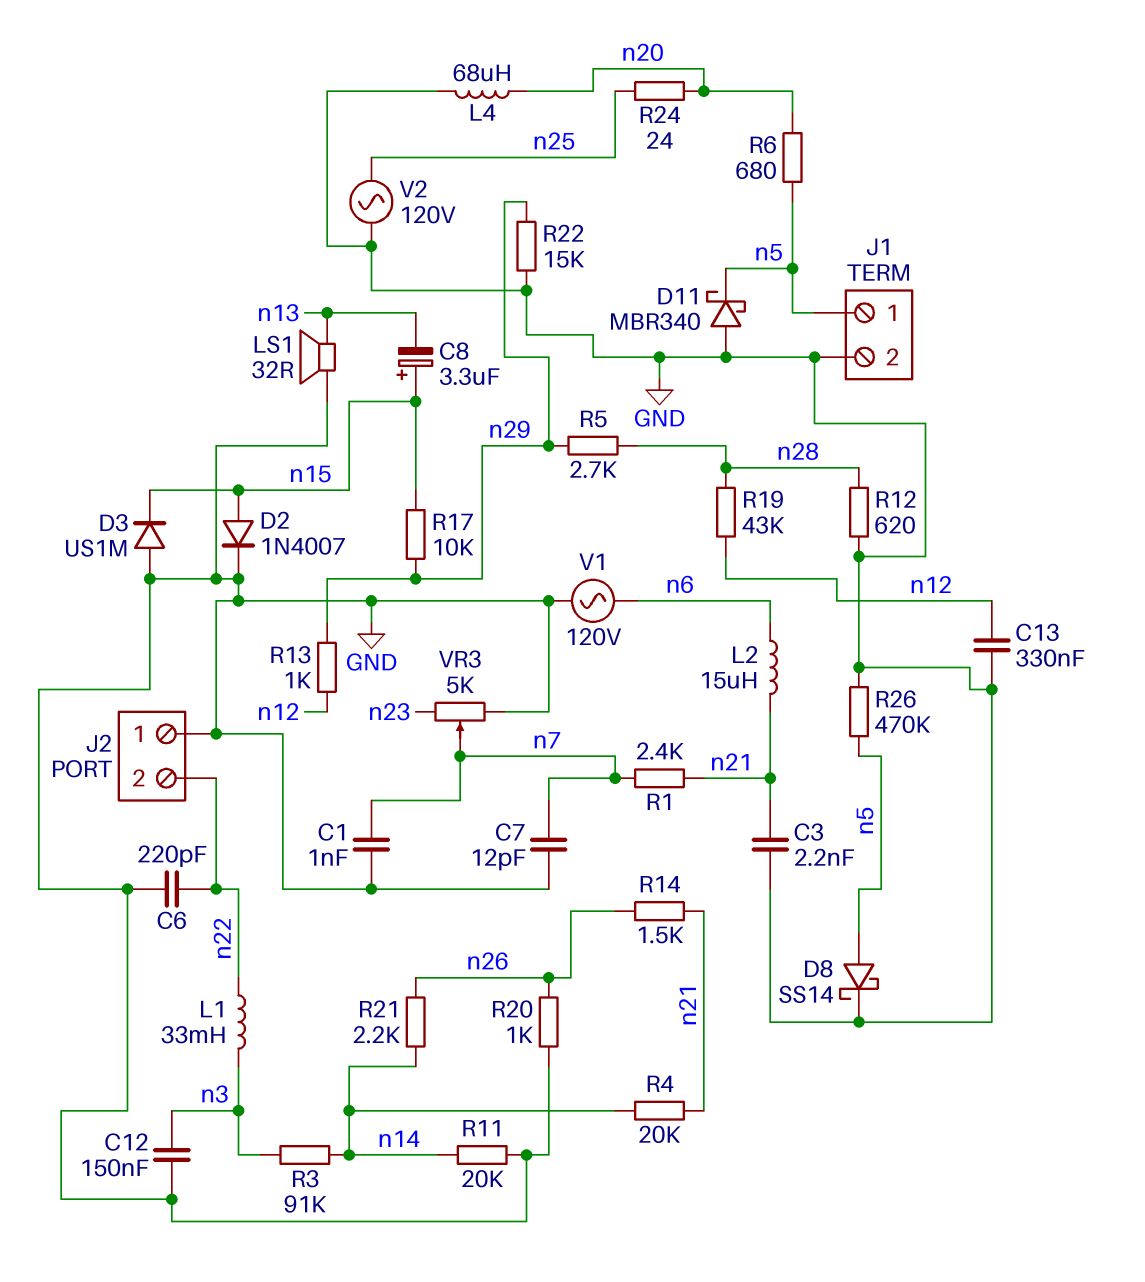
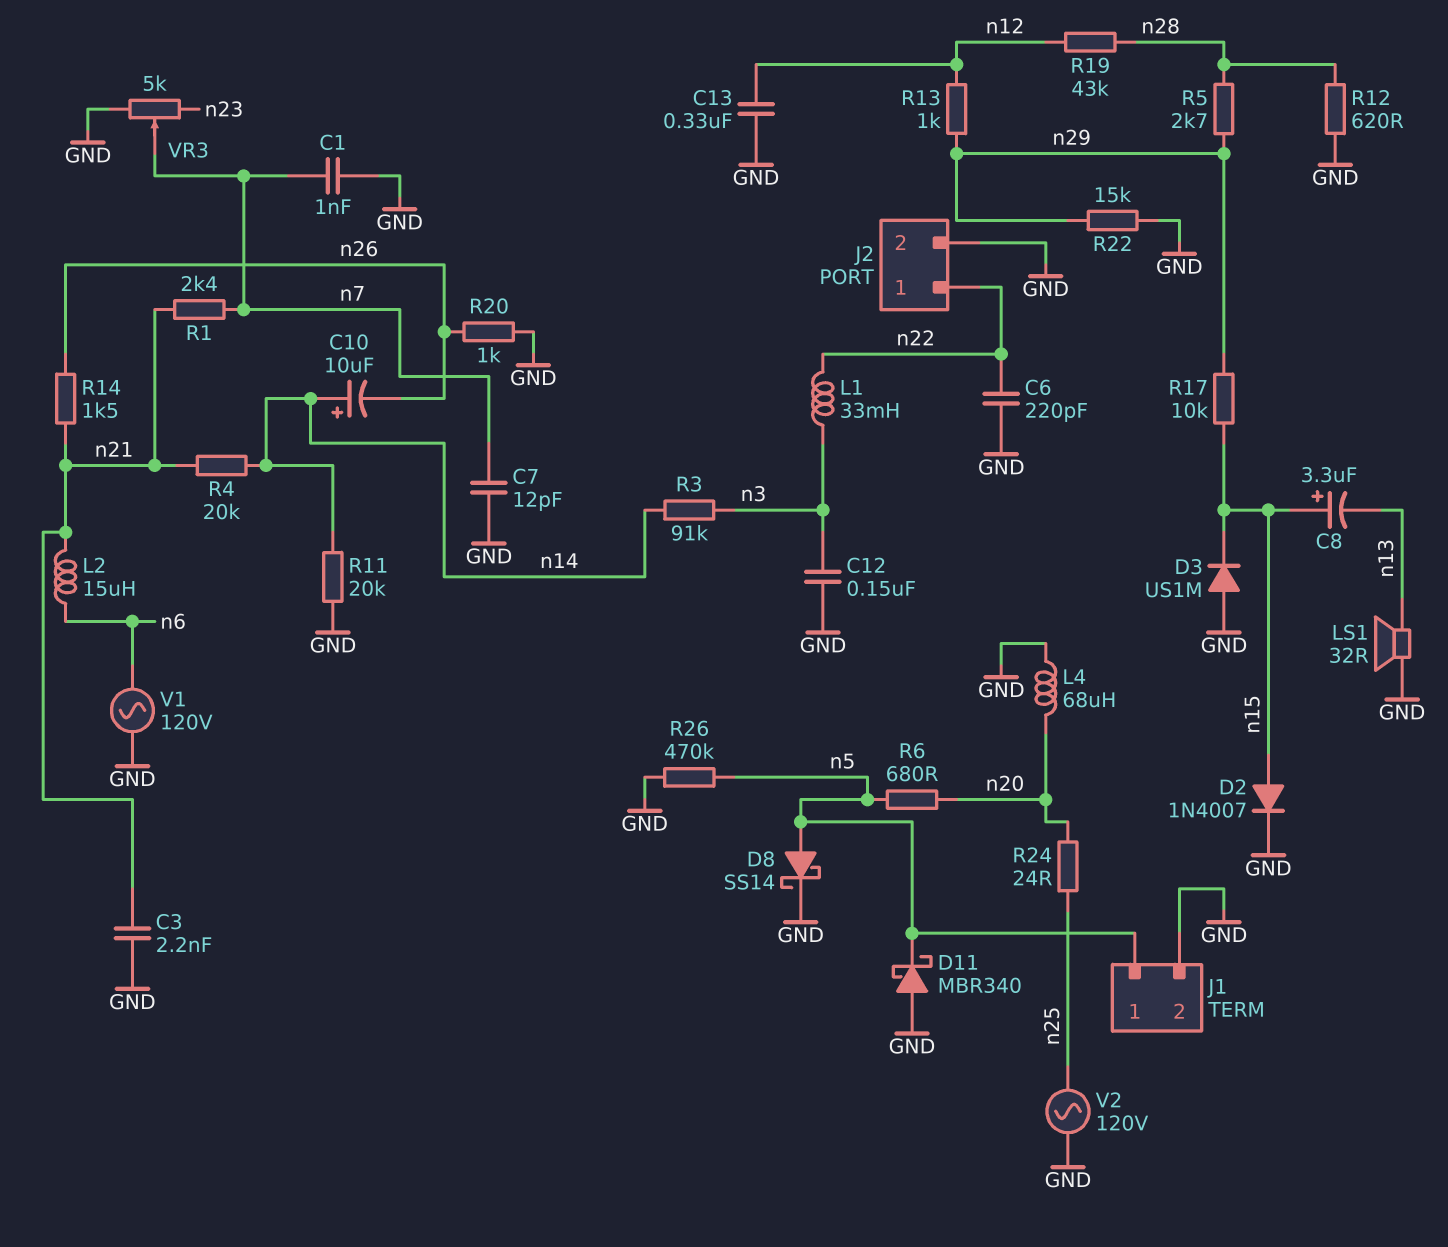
C10: none -> 10uF (plus n14, minus n26)
J2 pin 1: GND -> n22
J2 pin 2: n22 -> GND
R21: 2.2k (n14, n26) -> none

